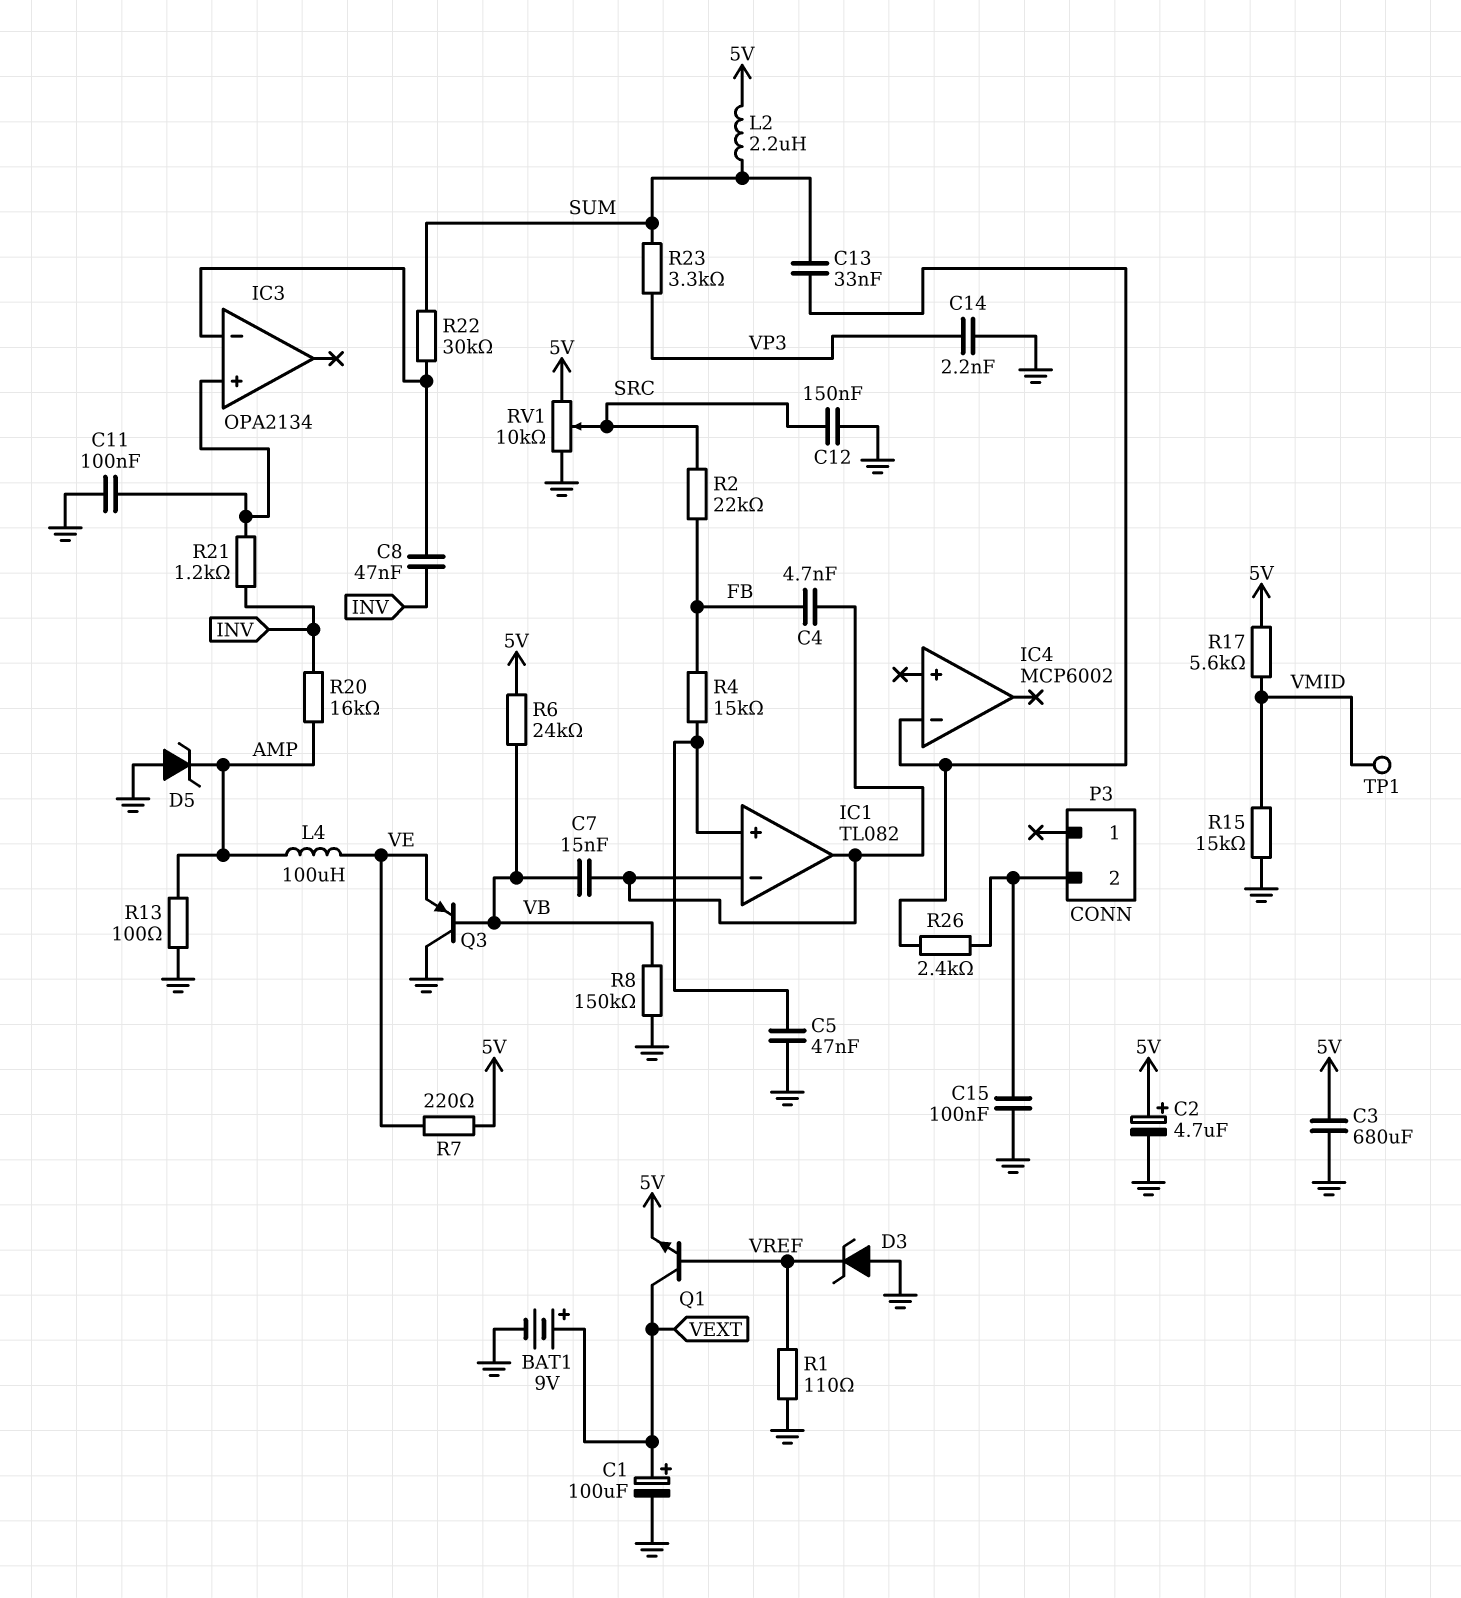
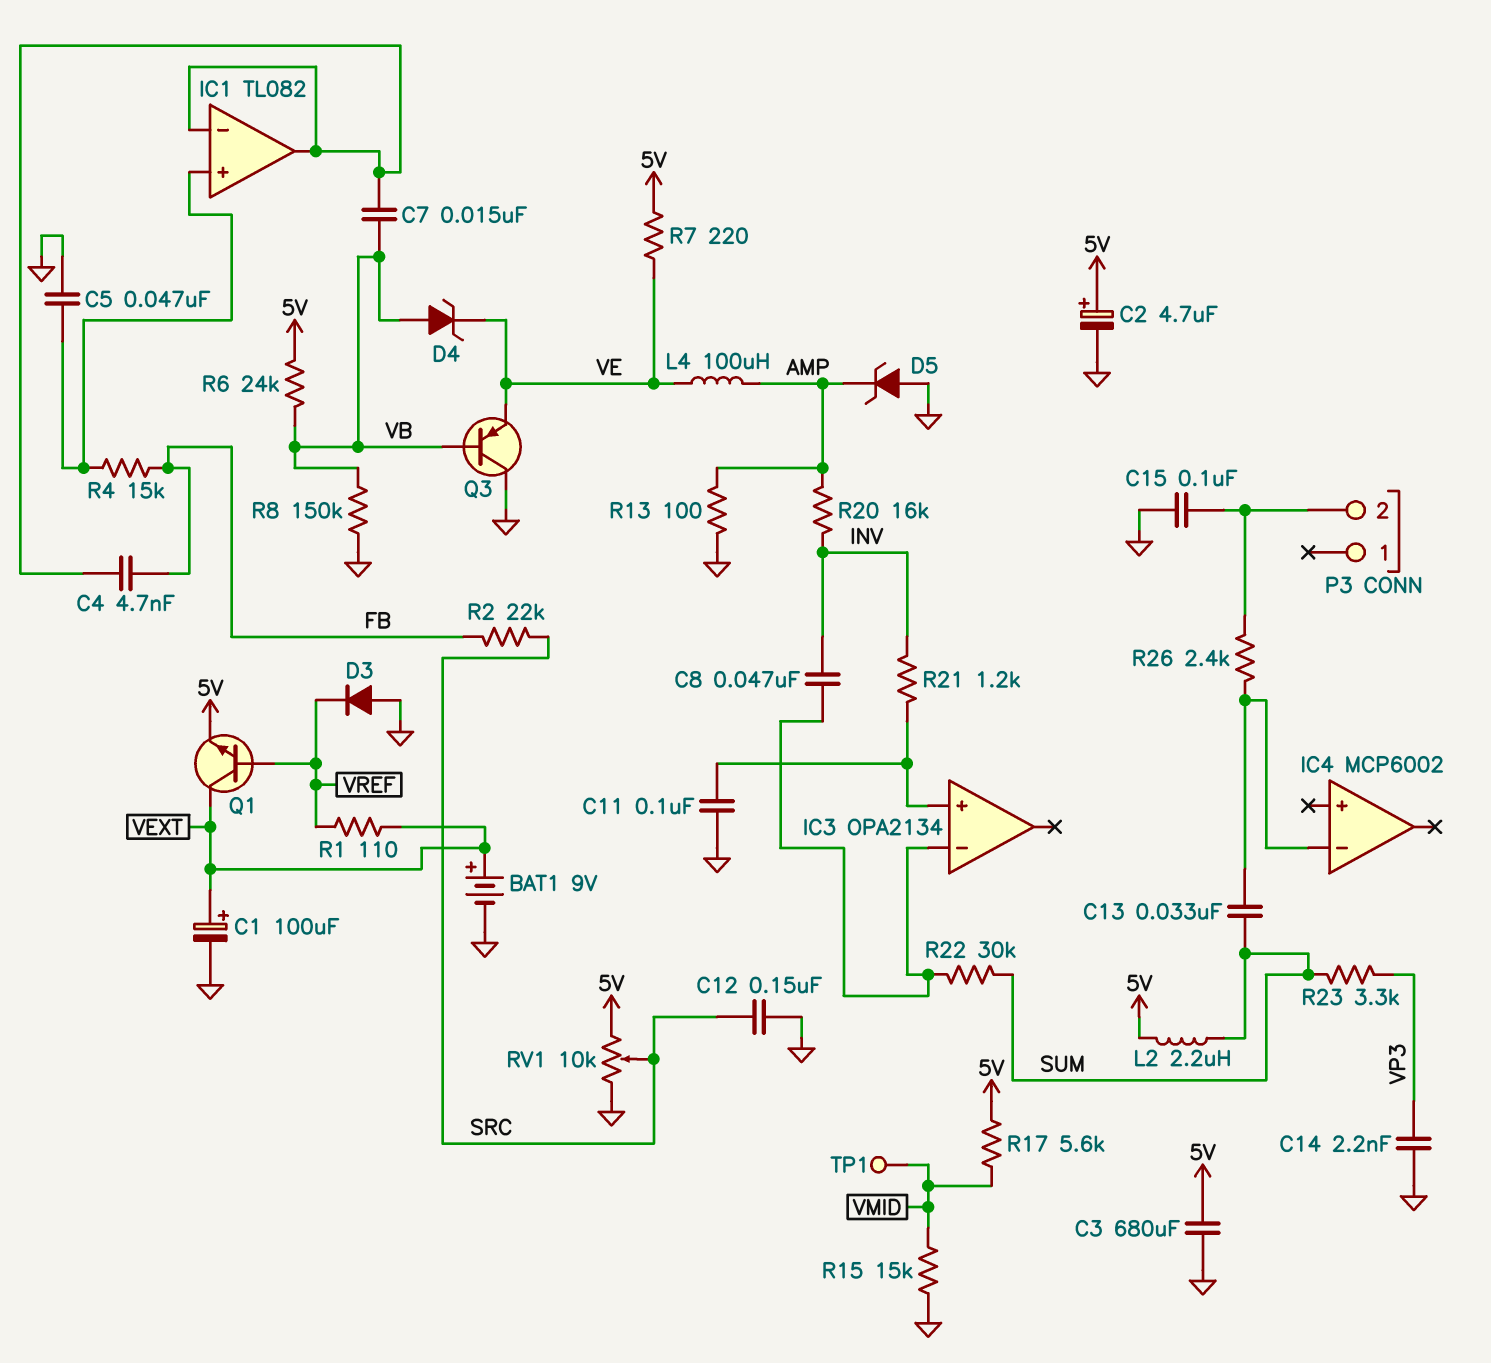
D3: zener (A GND, K VREF) -> diode (A GND, K VREF)
D4: none -> zener (A VB, K VE)
R1: 110 (GND, VREF) -> 110 (VEXT, VREF)

